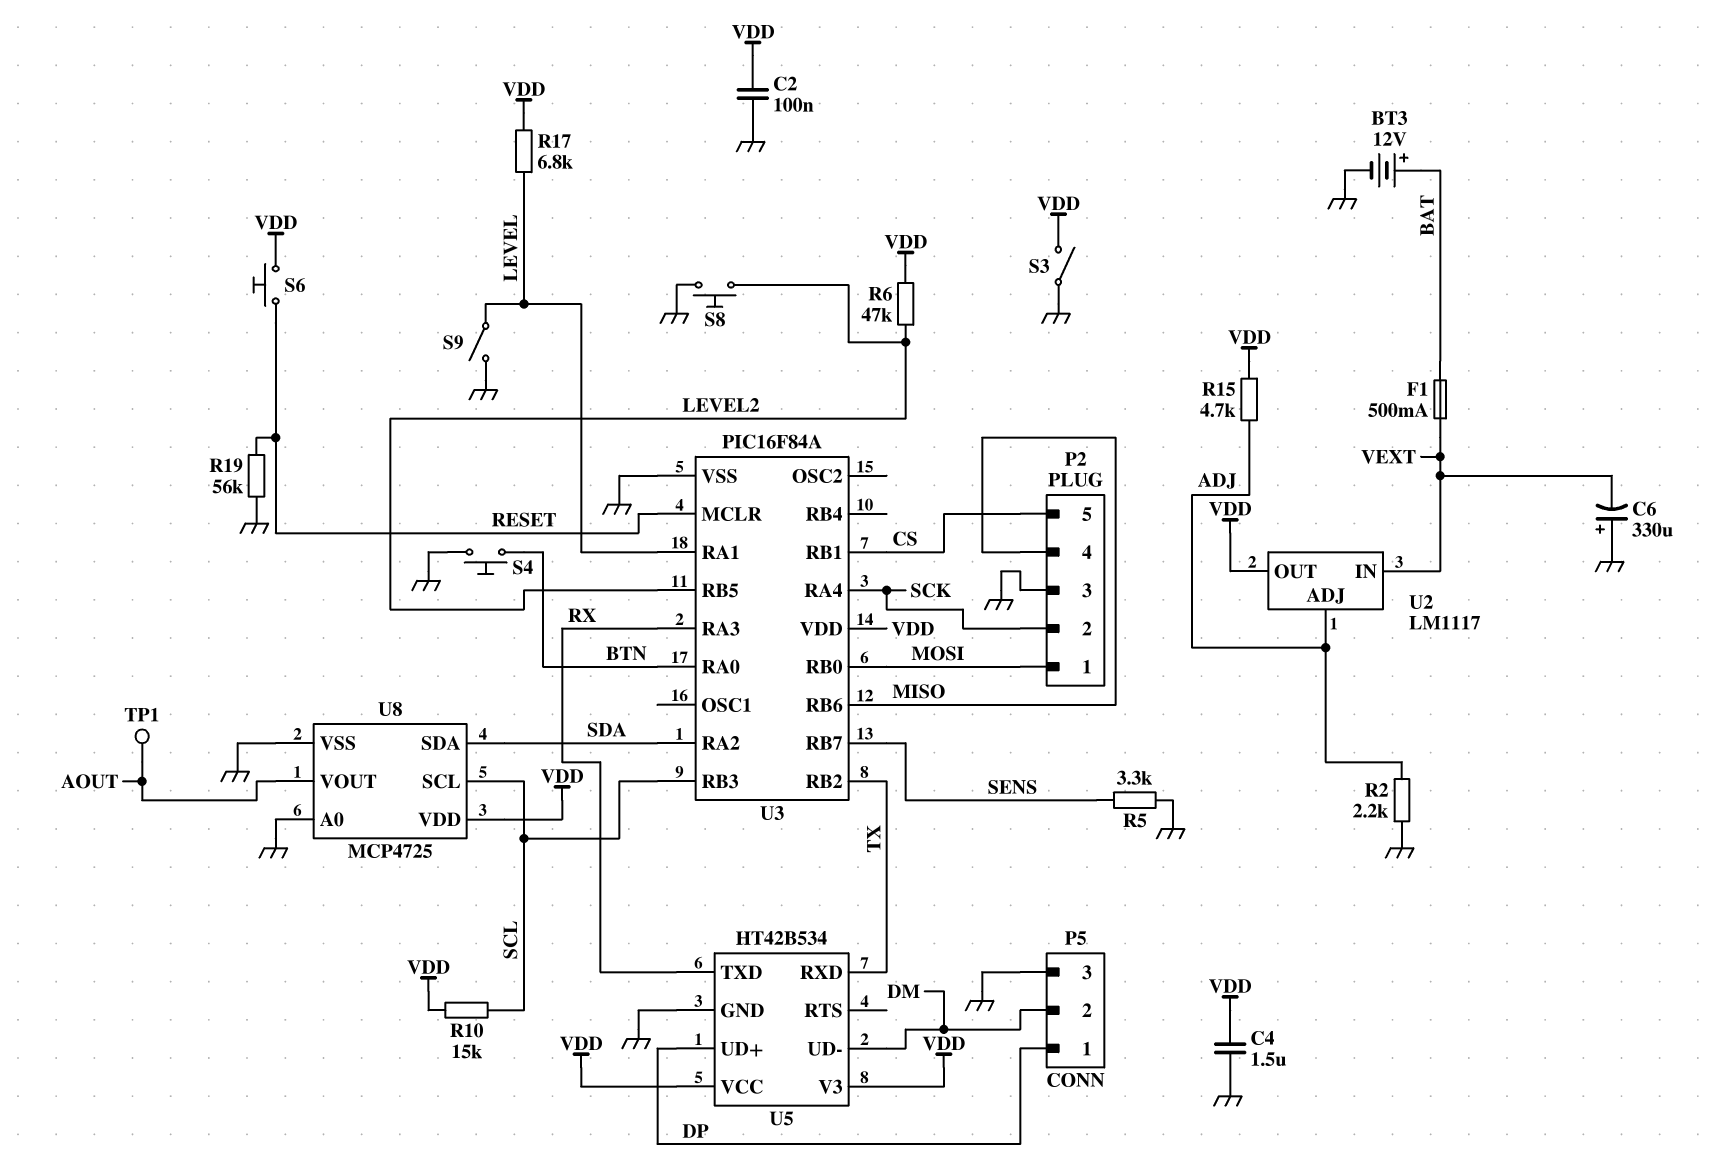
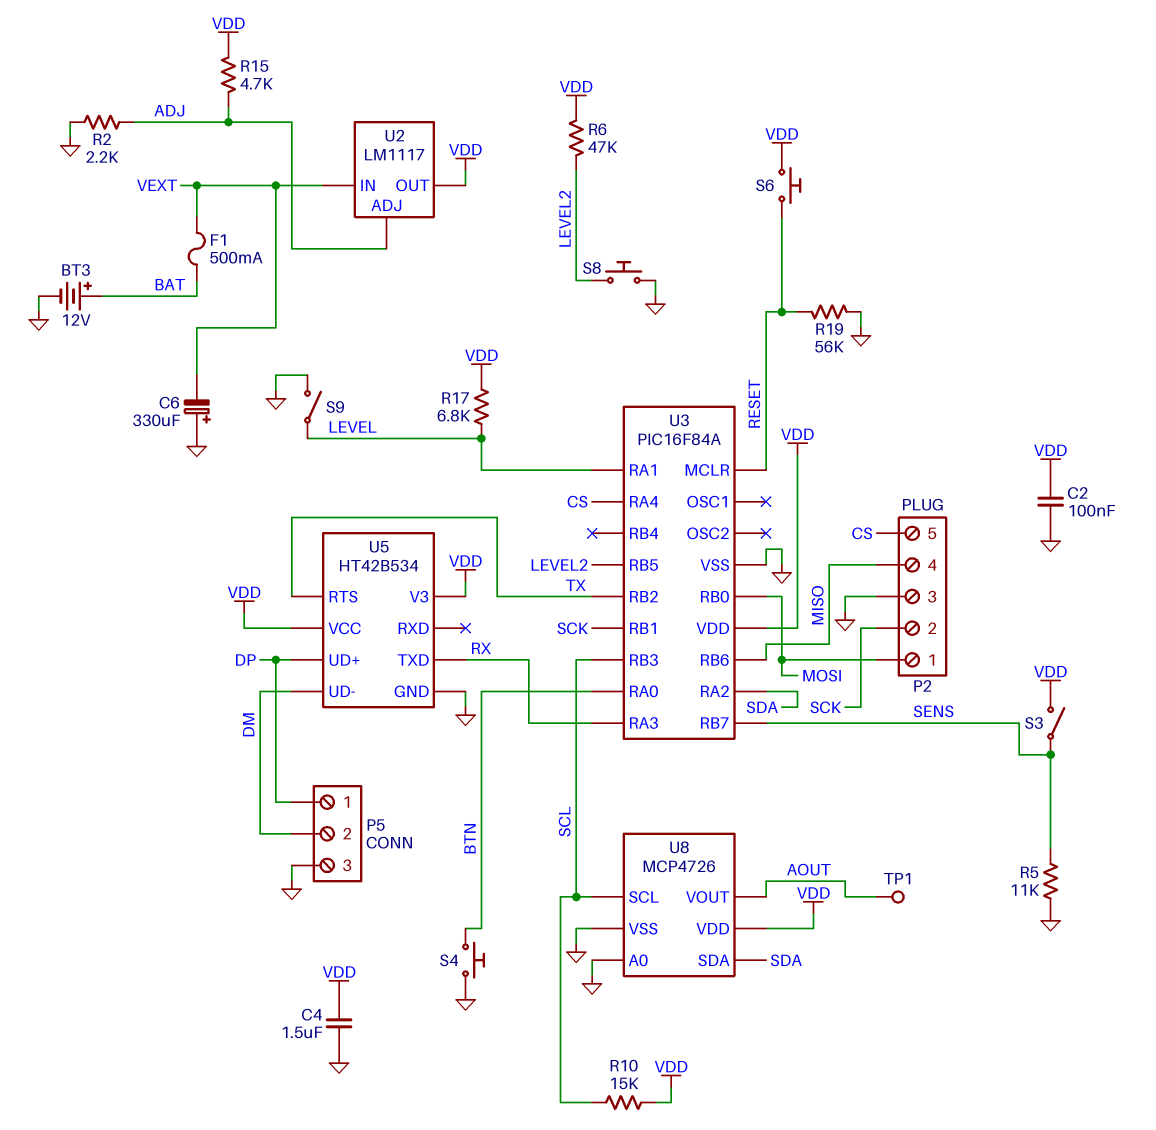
R5: 3.3k (GND, SENS) -> 11k (GND, SENS)
S3: switch (GND, VDD) -> switch (SENS, VDD)
U3 pin RA4: SCK -> CS
U3 pin RB1: CS -> SCK
U5 pin RTS: none -> TX
U5 pin RXD: TX -> none
U8: MCP4725 -> MCP4726

